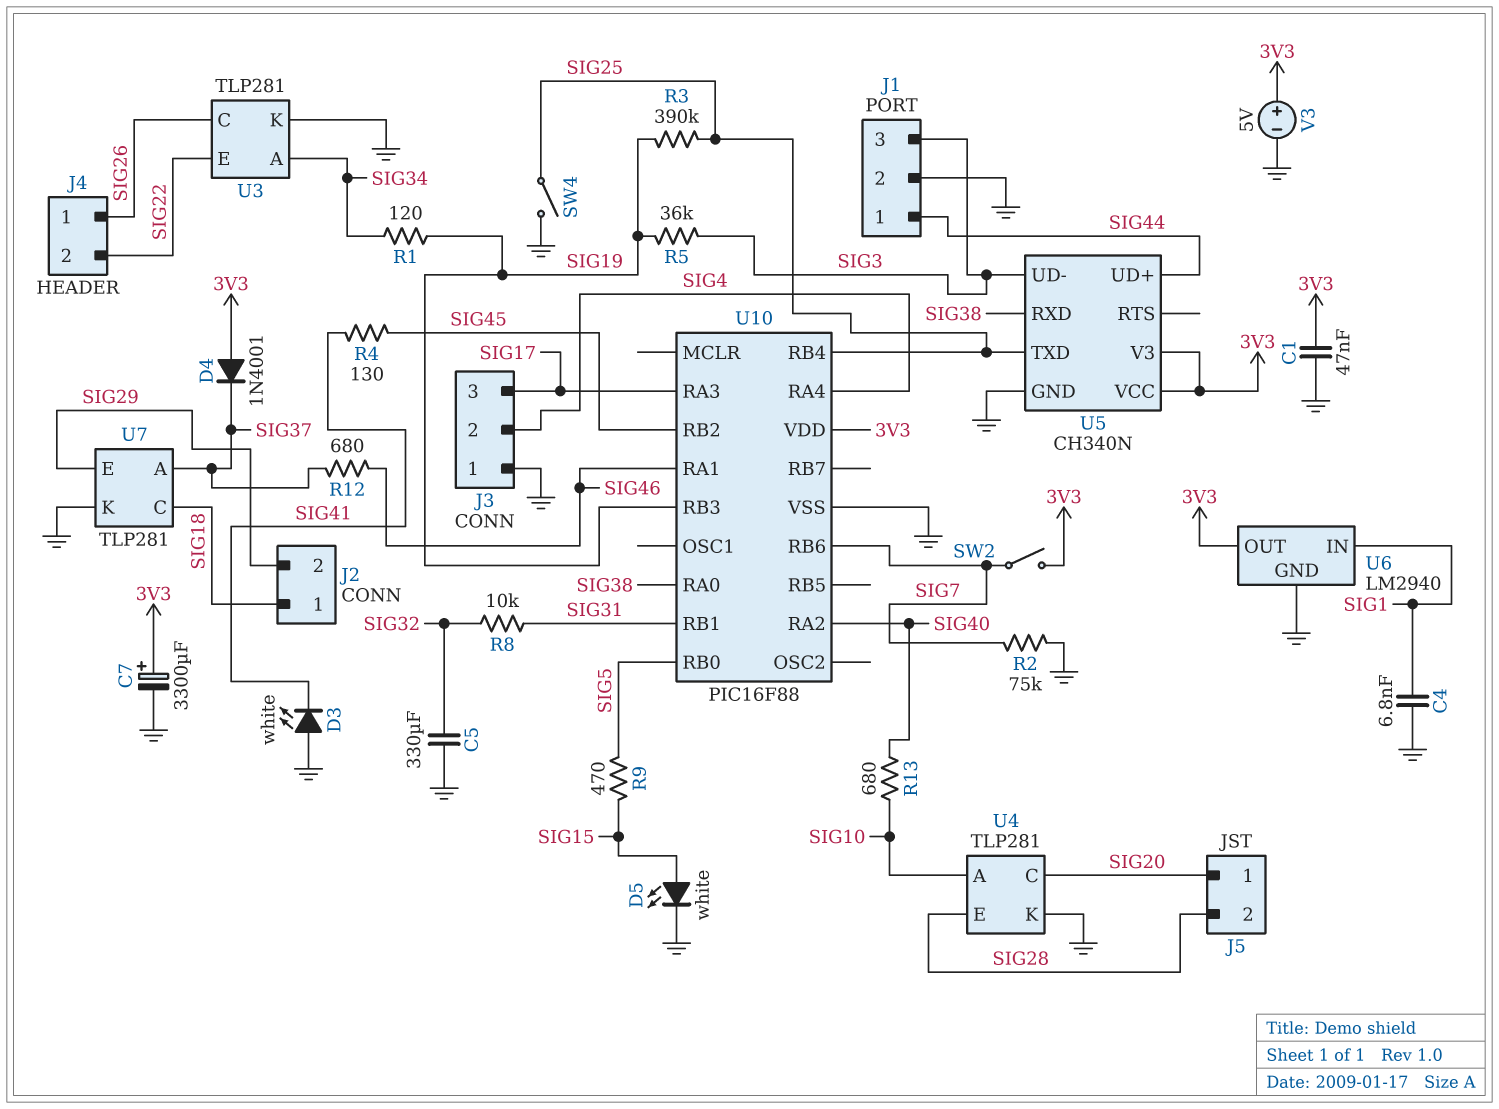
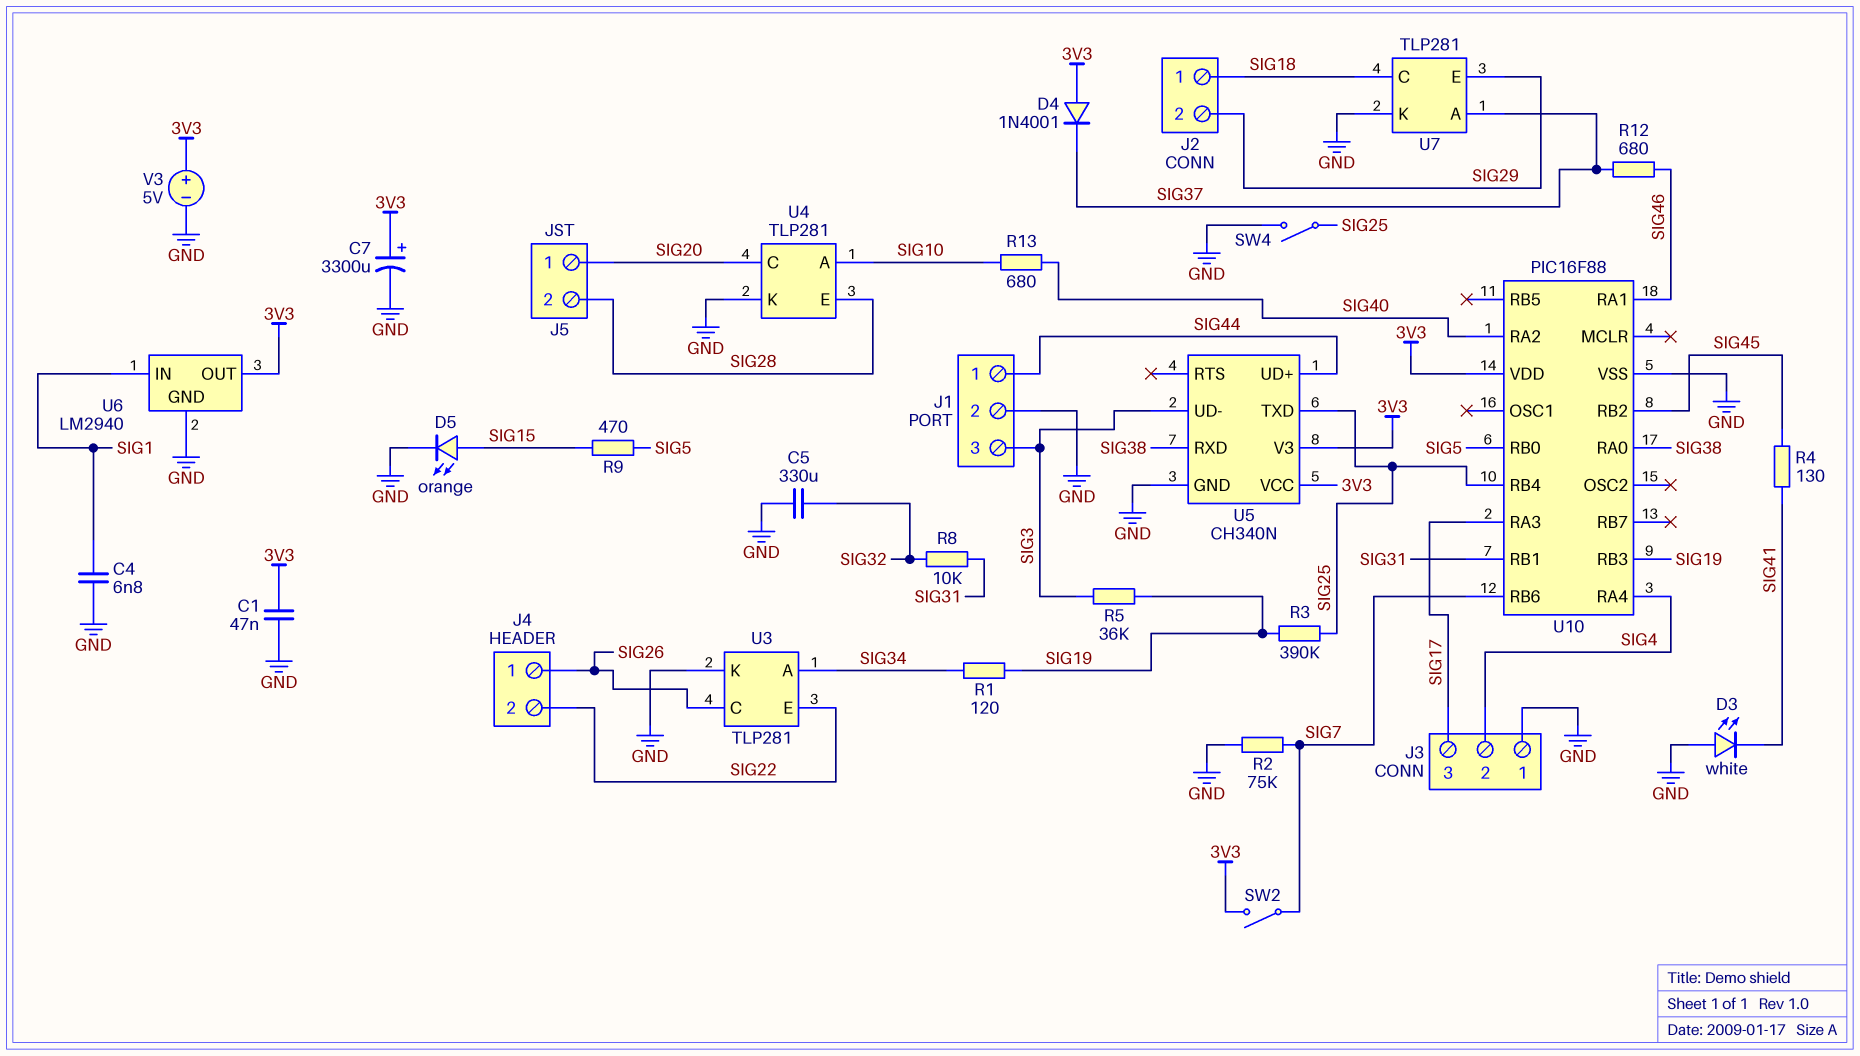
D5: LED white (A SIG15, K GND) -> LED orange (A SIG15, K GND)

